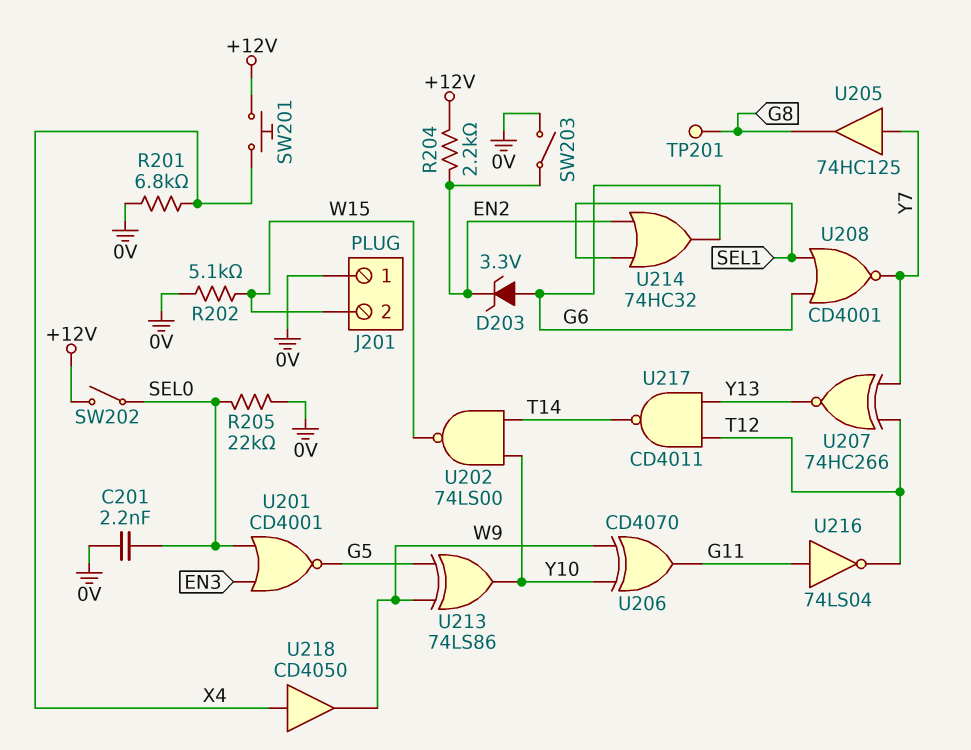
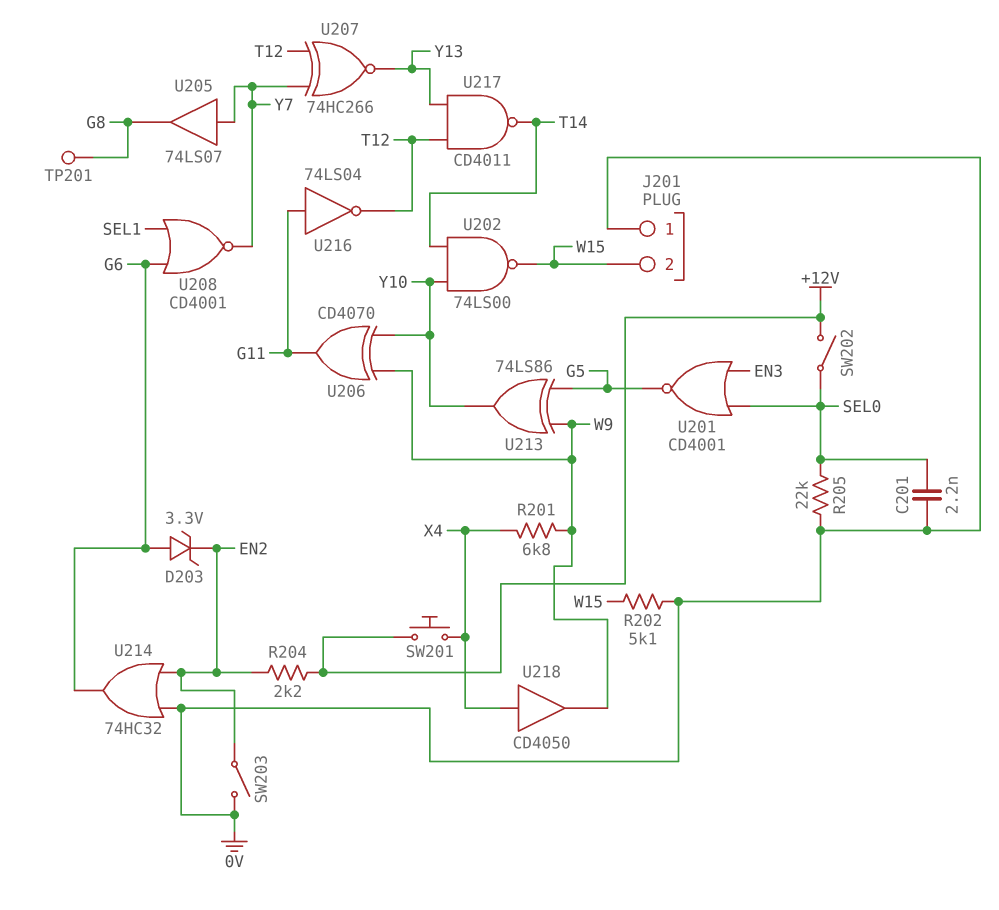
R201: 6.8k (0V, X4) -> 6.8k (W9, X4)
U205: buffer 74HC125 (in Y7, out G8) -> buffer 74LS07 (in Y7, out G8)
U214: OR 74HC32 (in EN2, in SEL1, out G6) -> OR 74HC32 (in 0V, in EN2, out G6)

